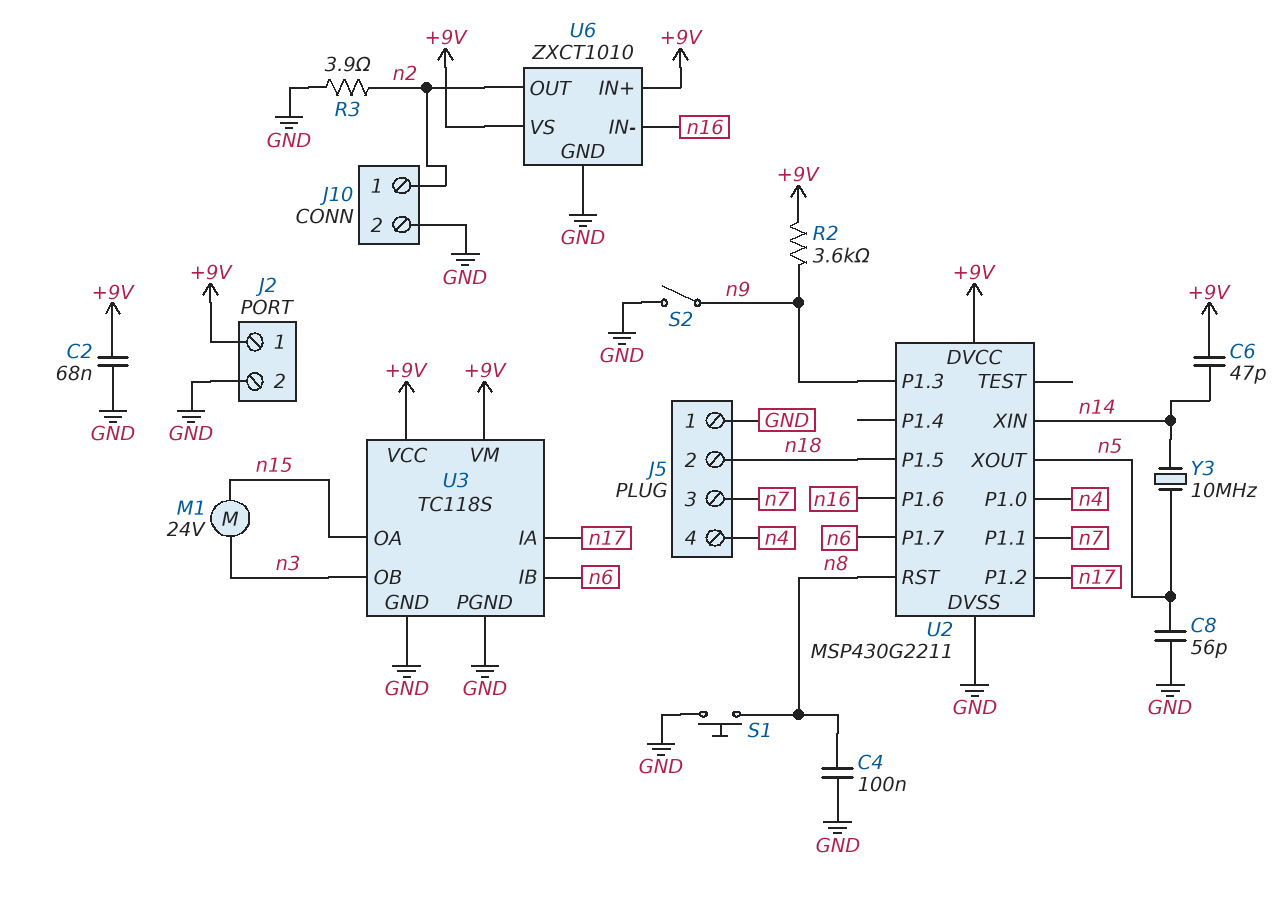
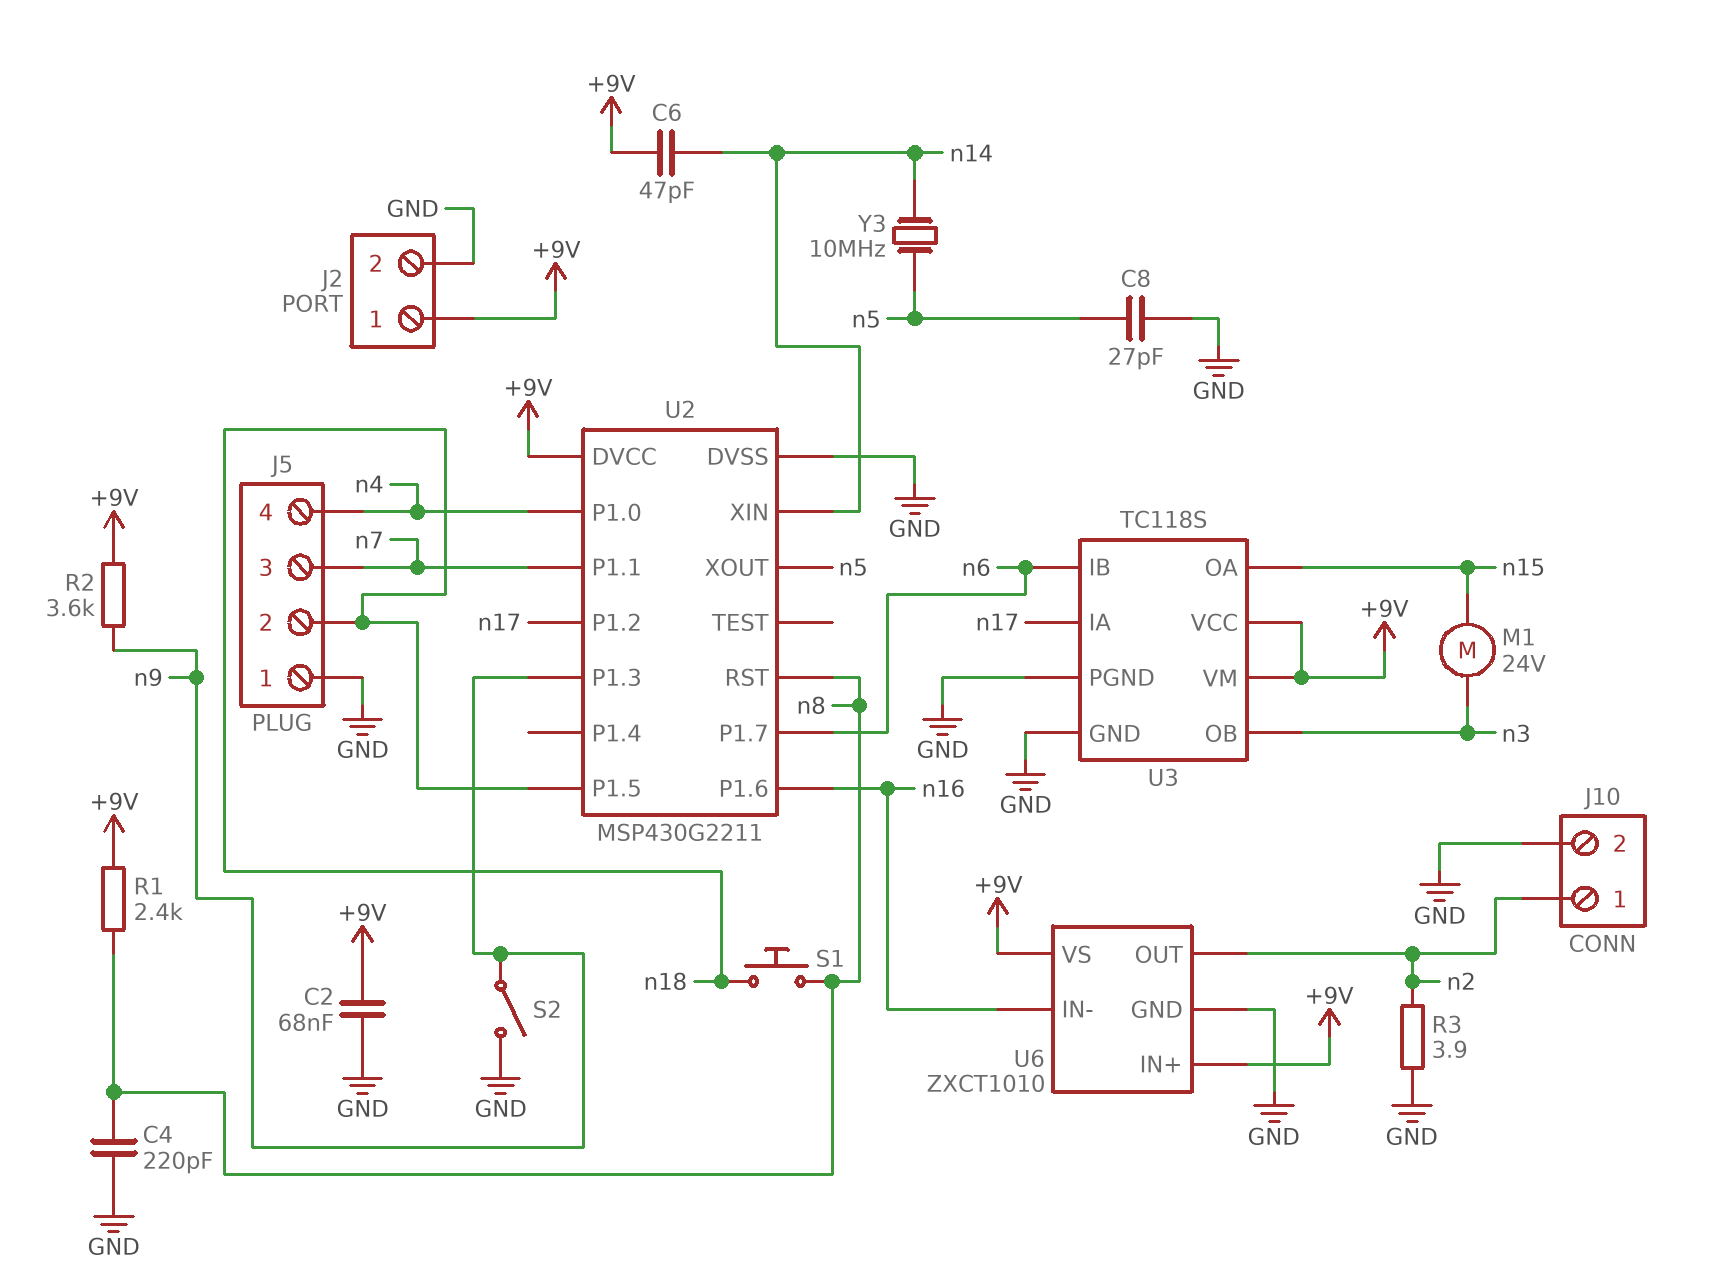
C4: 100nF (GND, n8) -> 220pF (GND, n8)
C8: 56pF (GND, n5) -> 27pF (GND, n5)
R1: none -> 2.4k (+9V, n8)
S1: button (GND, n8) -> button (n8, n18)

